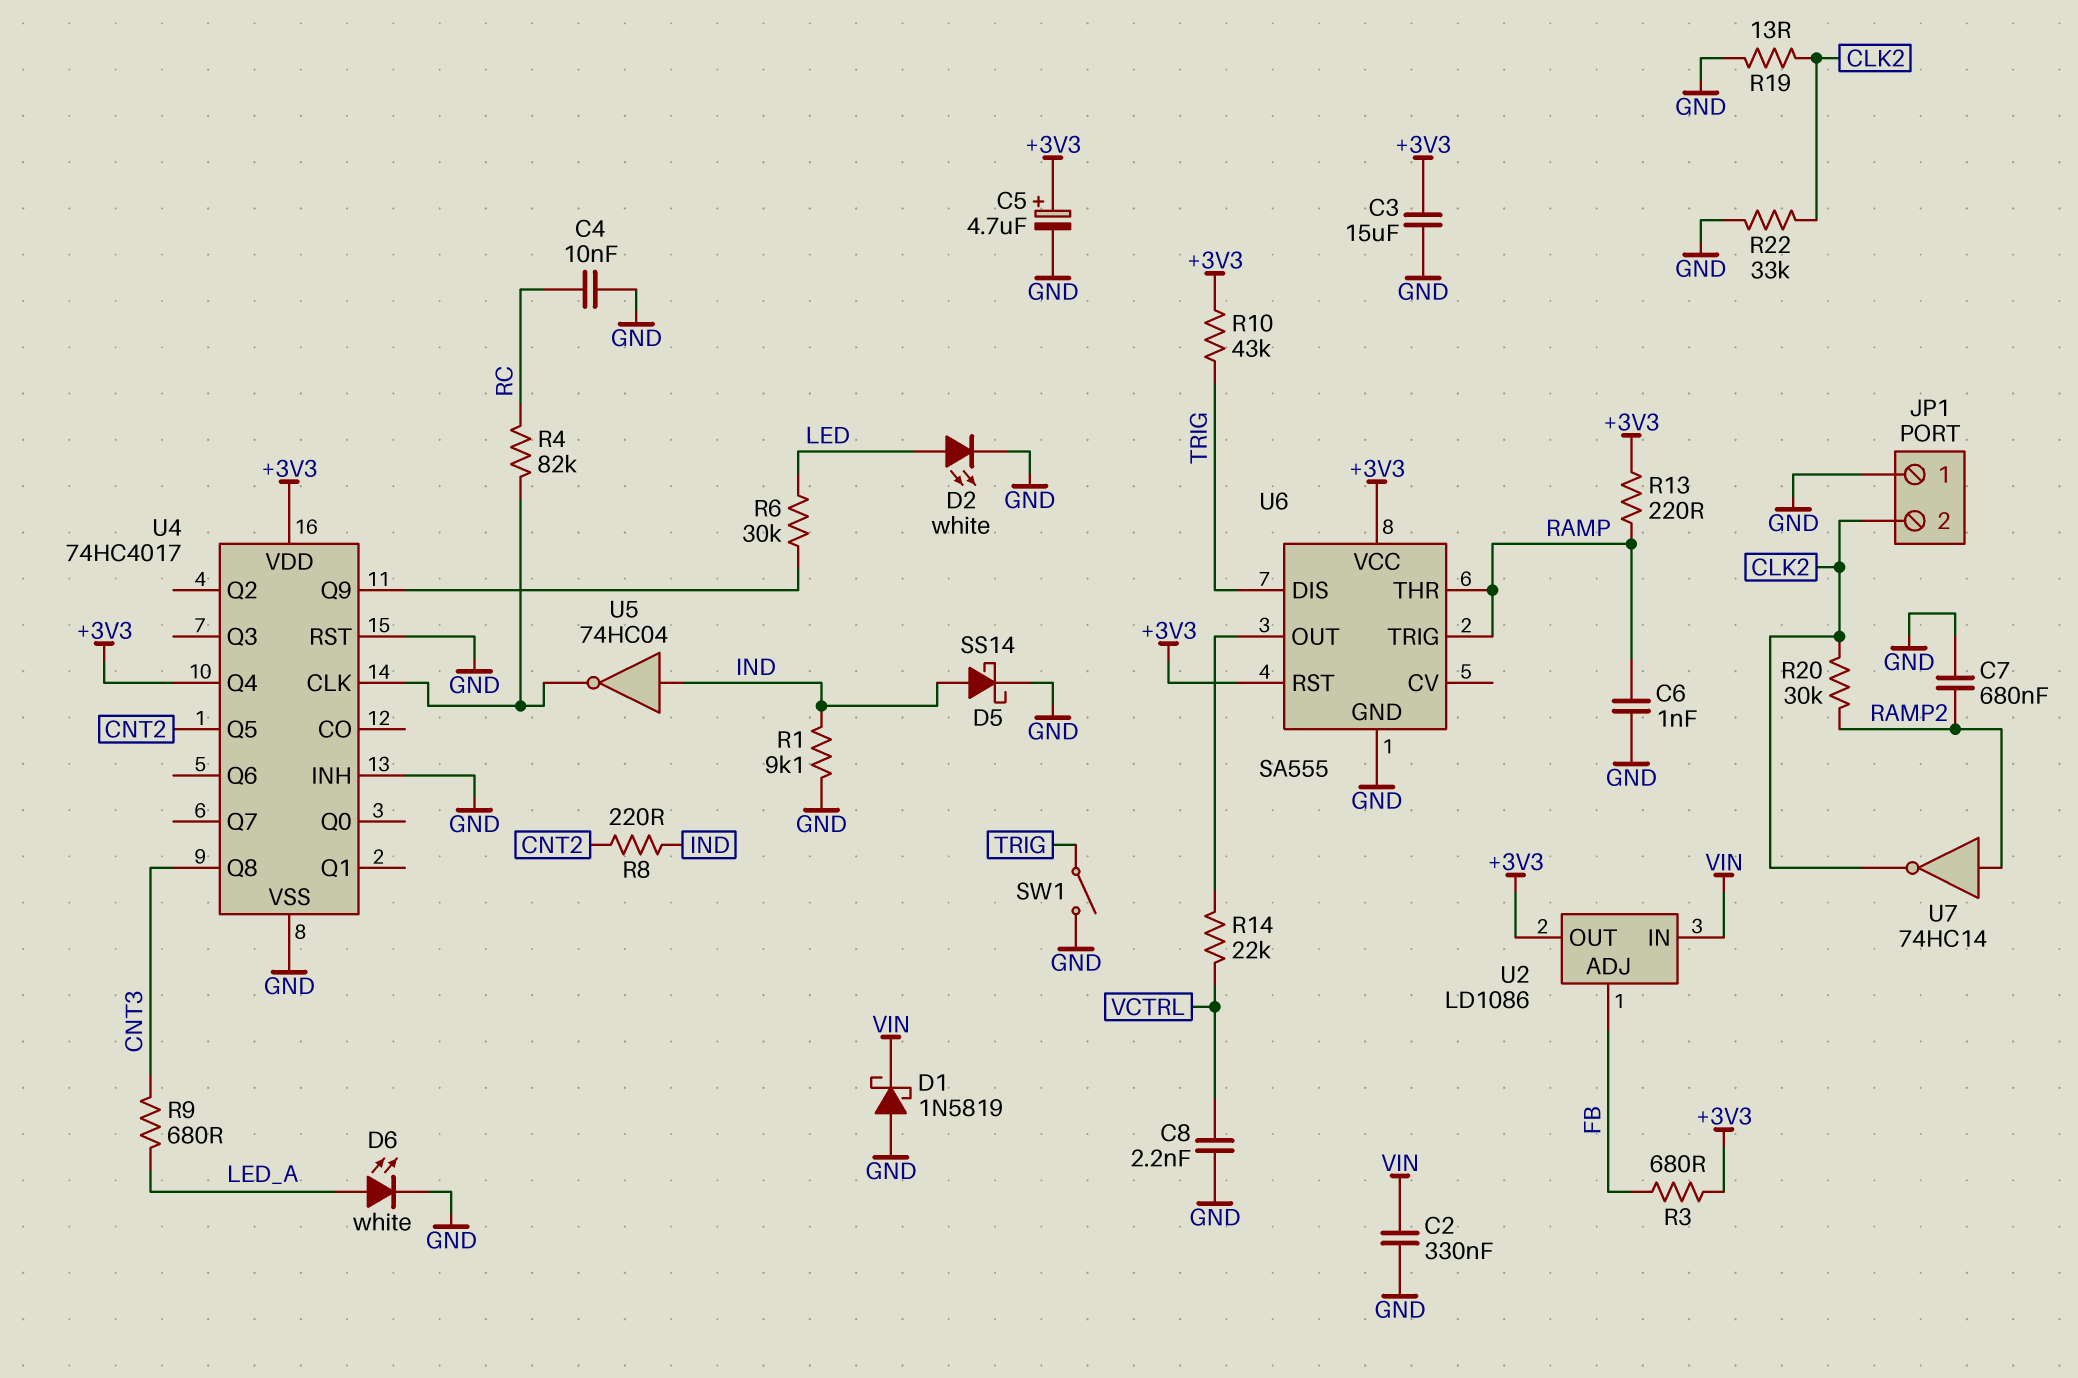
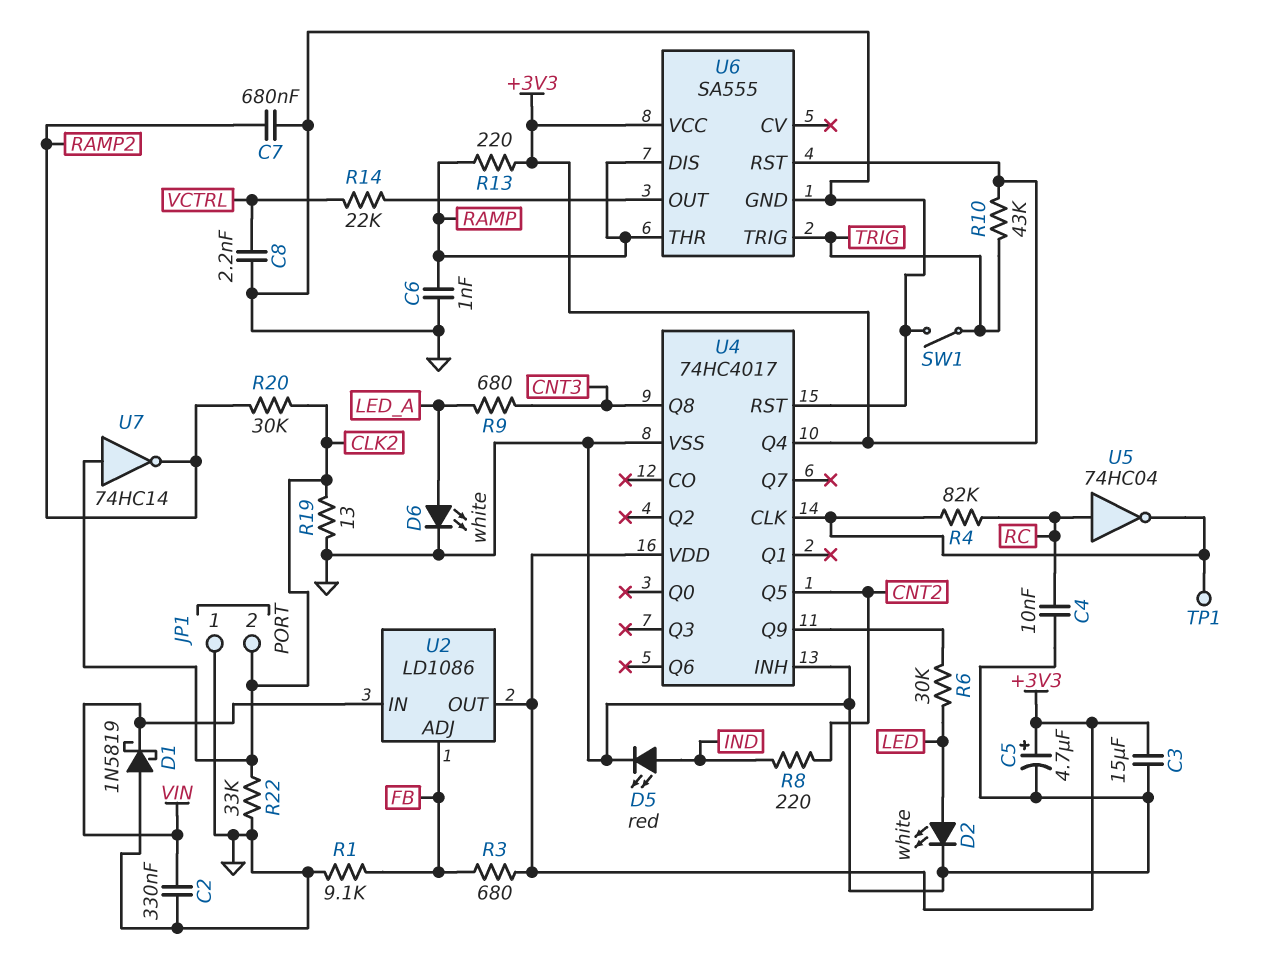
D5: schottky SS14 (A IND, K GND) -> LED red (A IND, K GND)
R1: 9.1k (GND, IND) -> 9.1k (FB, GND)
TP1: none -> test point (U4/CLK)
U5: NOT 74HC04 (in IND, out U4/CLK) -> NOT 74HC04 (in RC, out U4/CLK)
U6 pin DIS: TRIG -> RAMP
U6 pin TRIG: RAMP -> TRIG
U7: NOT 74HC14 (in RAMP2, out CLK2) -> NOT 74HC14 (in CLK2, out RAMP2)

